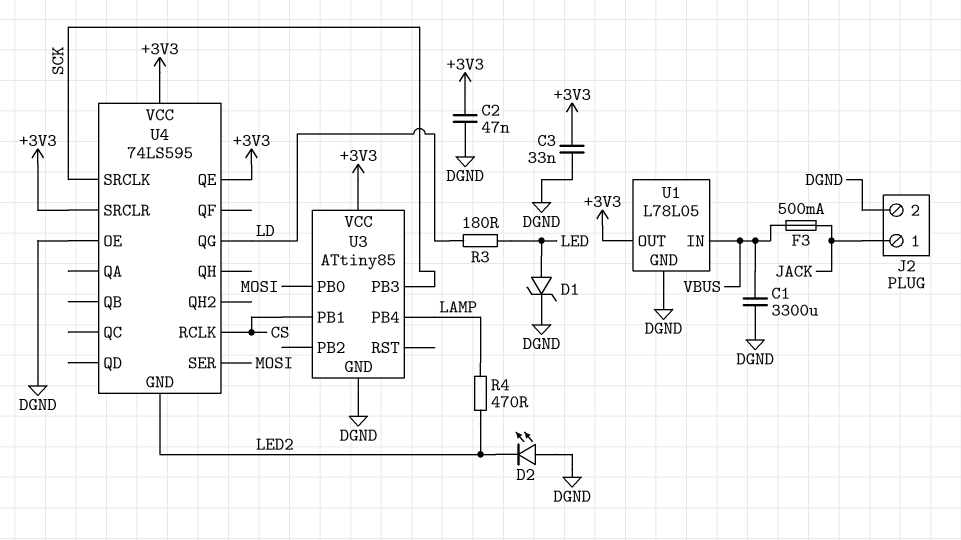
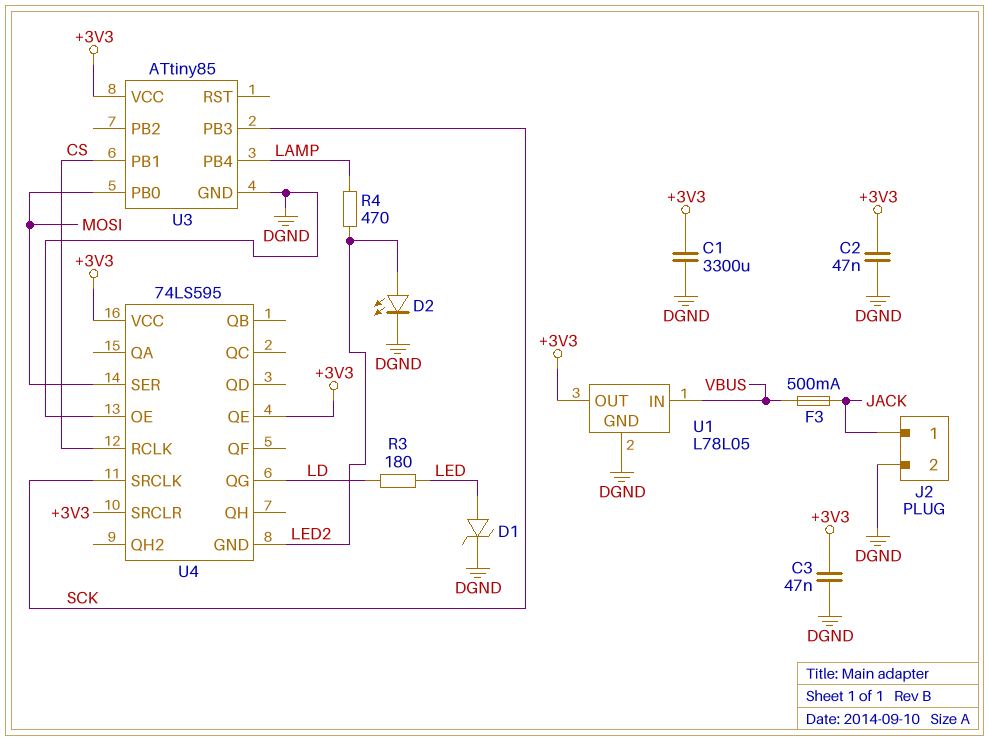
C1: 3300uF (DGND, VBUS) -> 3300uF (+3V3, DGND)
C3: 33nF (+3V3, DGND) -> 47nF (+3V3, DGND)
D2: LED (A DGND, K LED2) -> LED (A LED2, K DGND)

